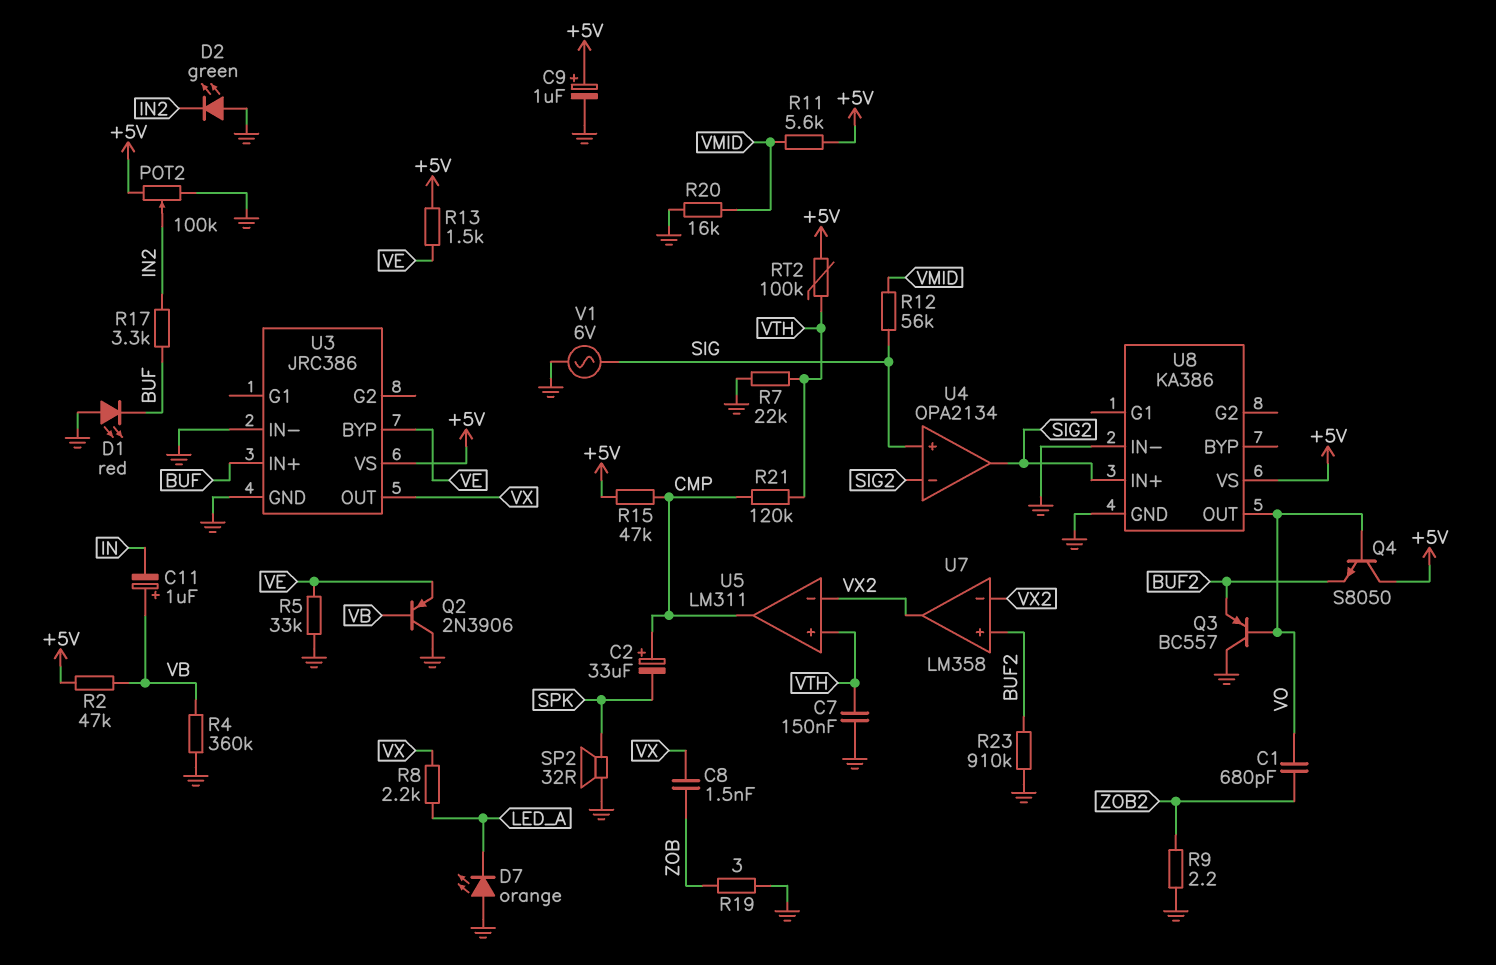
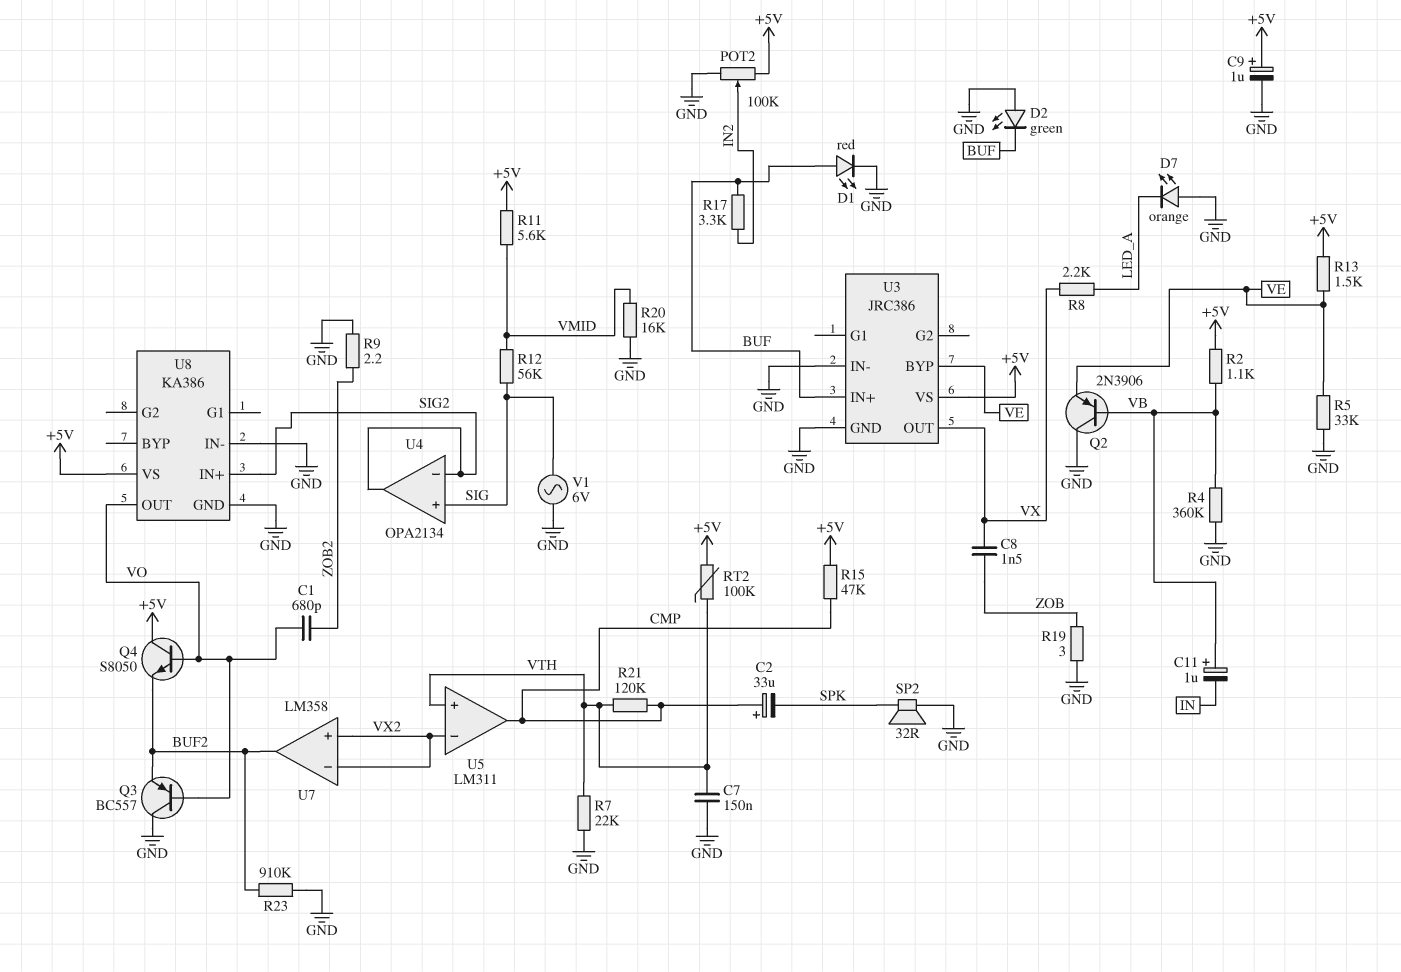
D1: LED red (A GND, K BUF) -> LED red (A BUF, K GND)
D2: LED green (A GND, K IN2) -> LED green (A GND, K BUF)
R2: 47k (+5V, VB) -> 1.1k (+5V, VB)
U7 pin in+: BUF2 -> VX2
U7 pin out: VX2 -> BUF2

